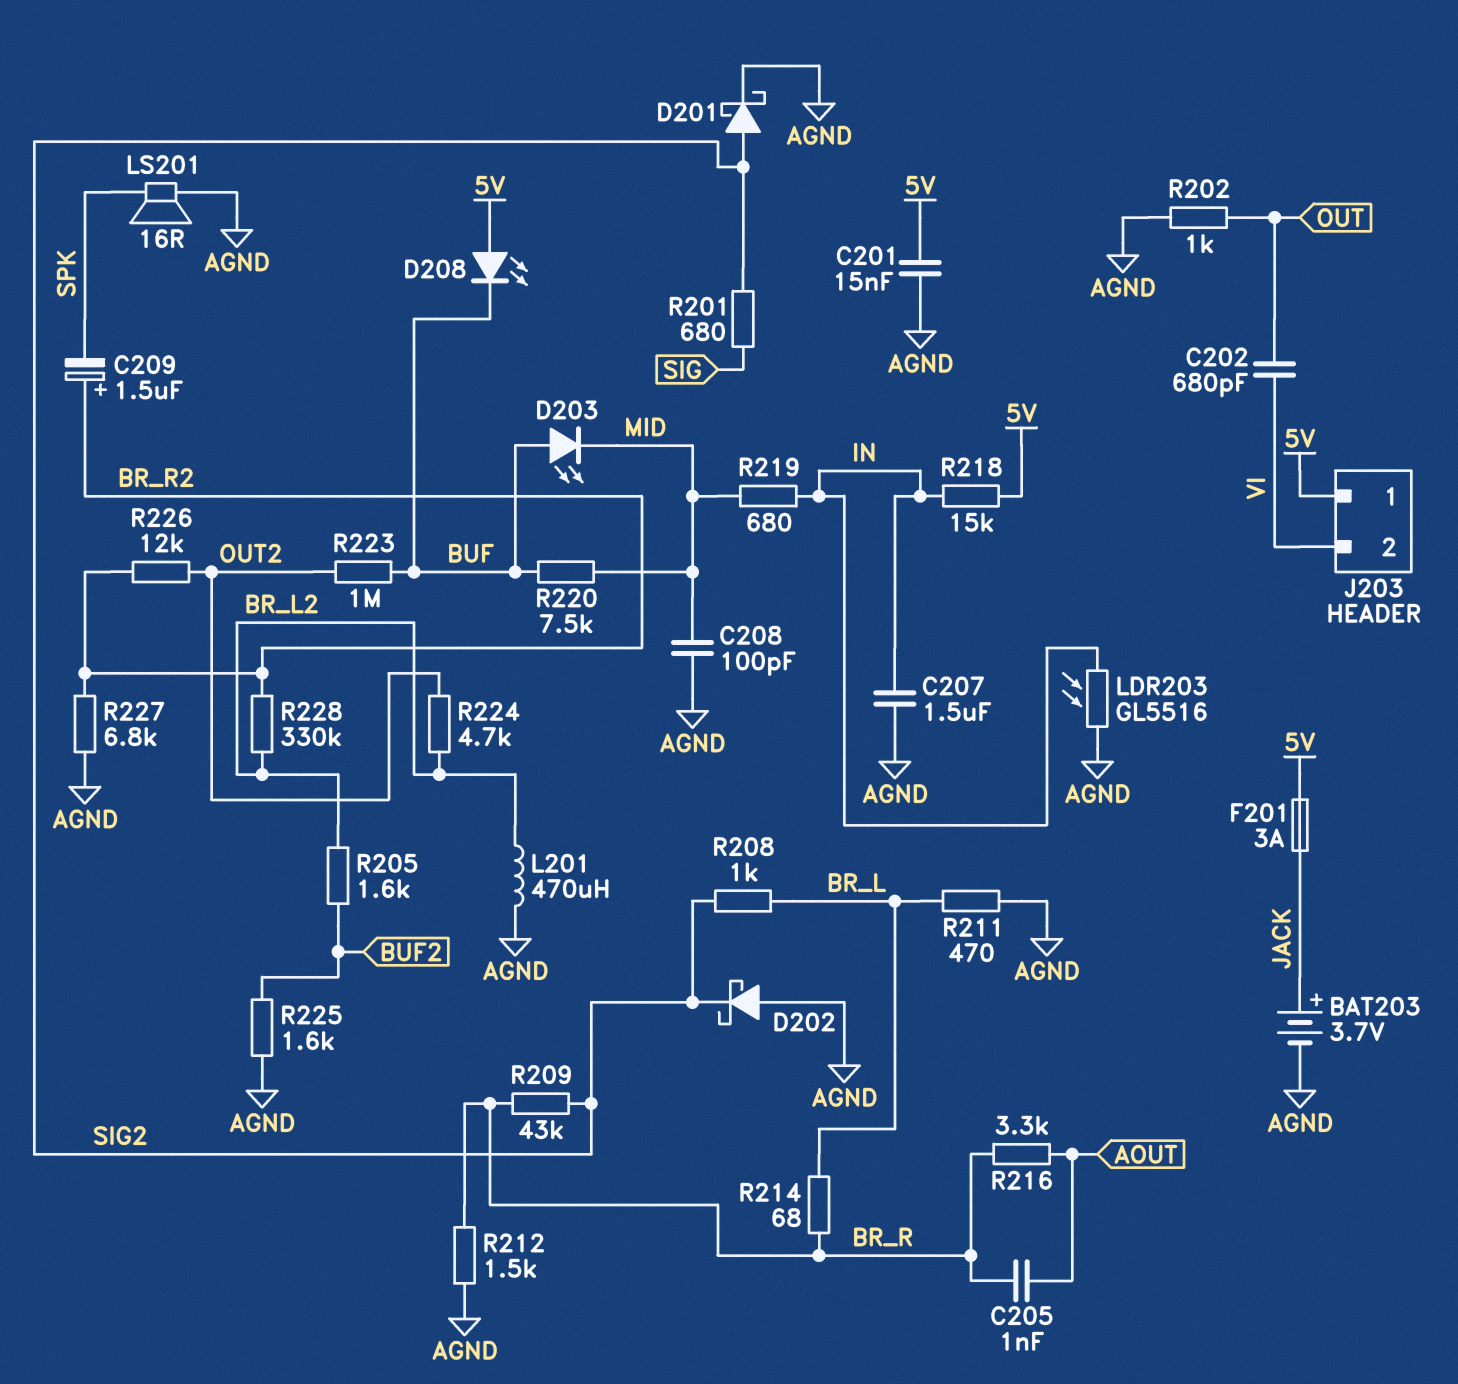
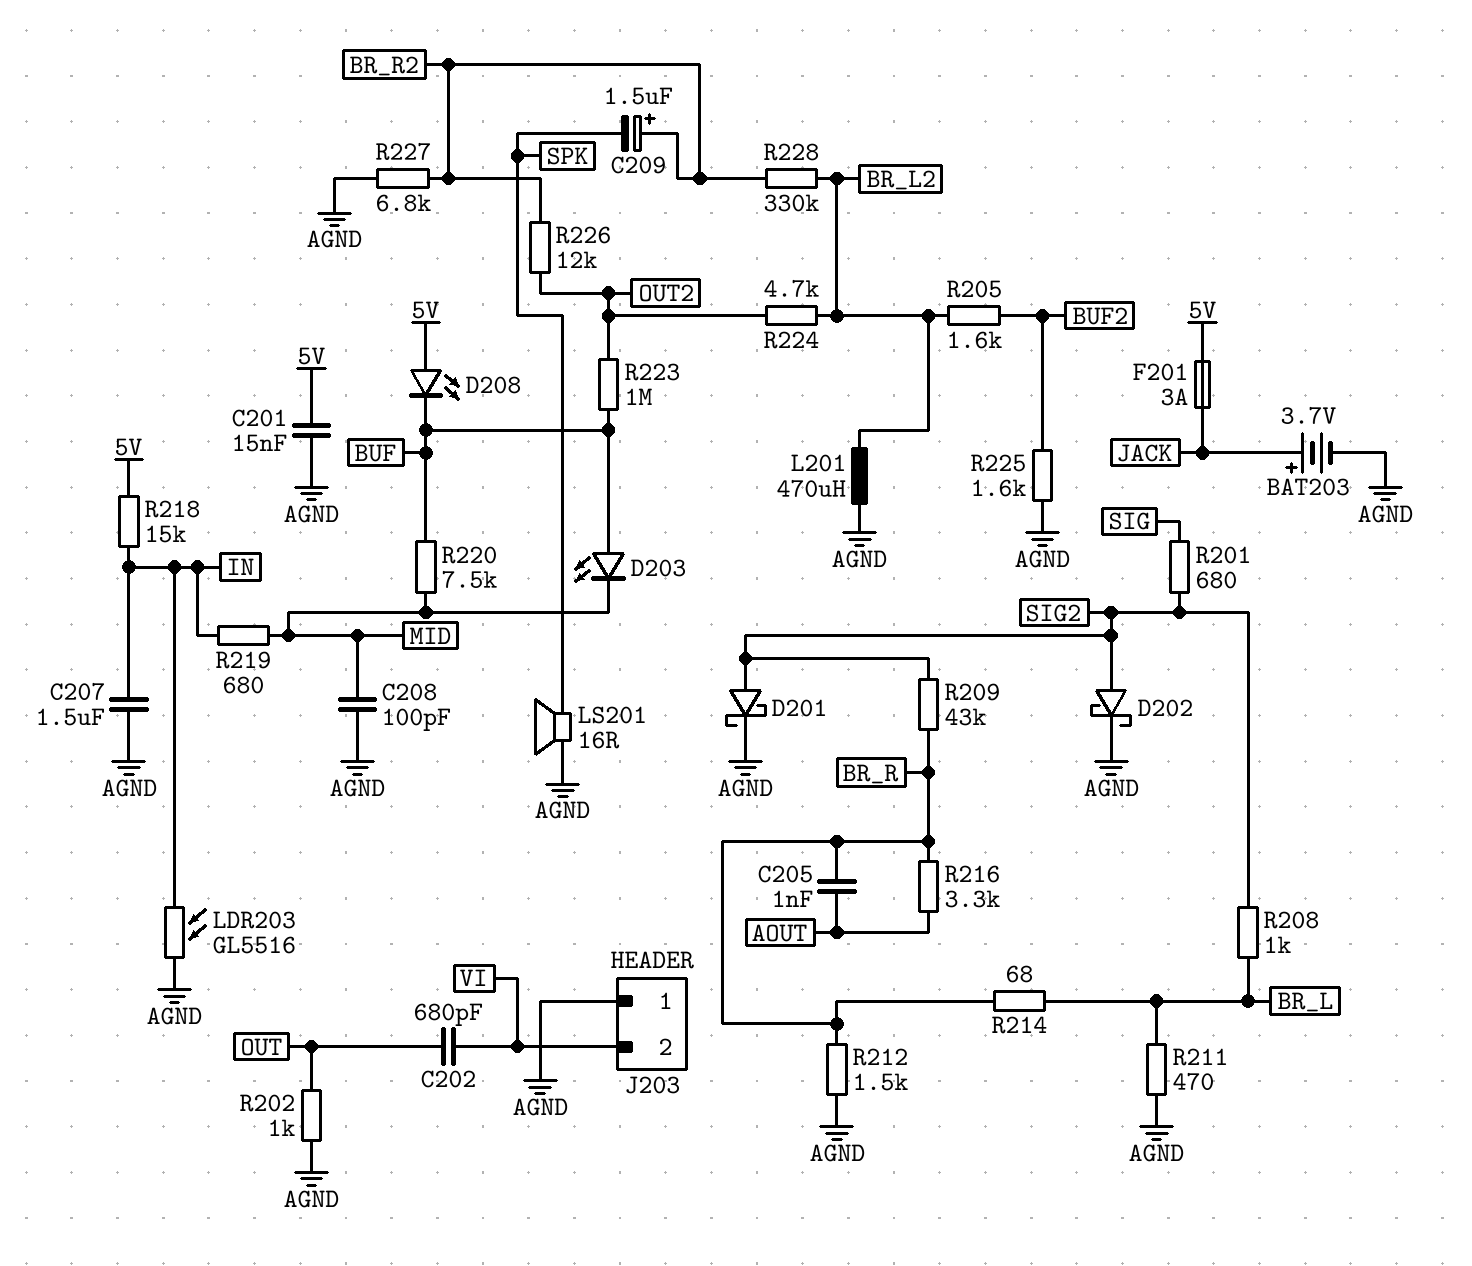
D202: schottky (A AGND, K SIG2) -> schottky (A SIG2, K AGND)
J203 pin 1: 5V -> AGND

